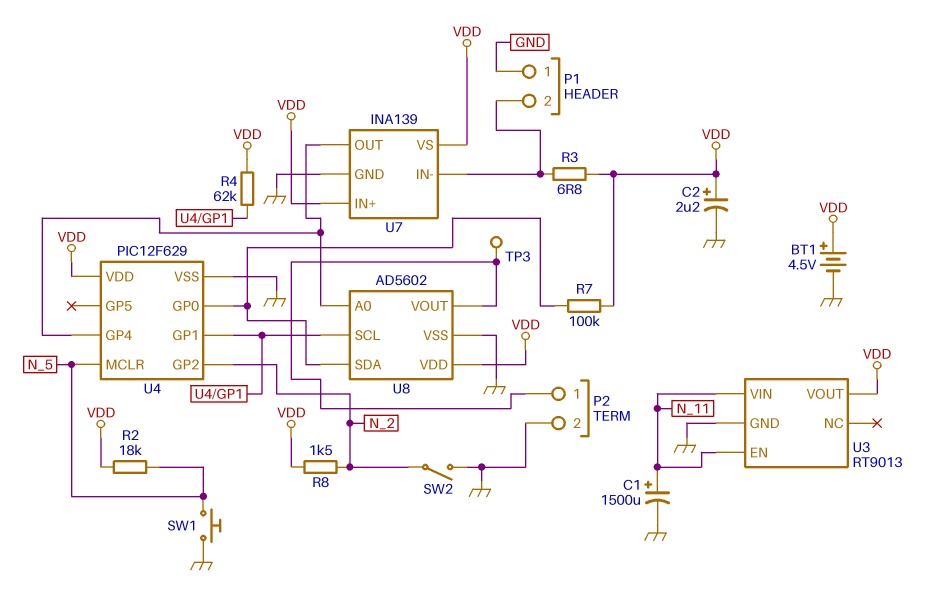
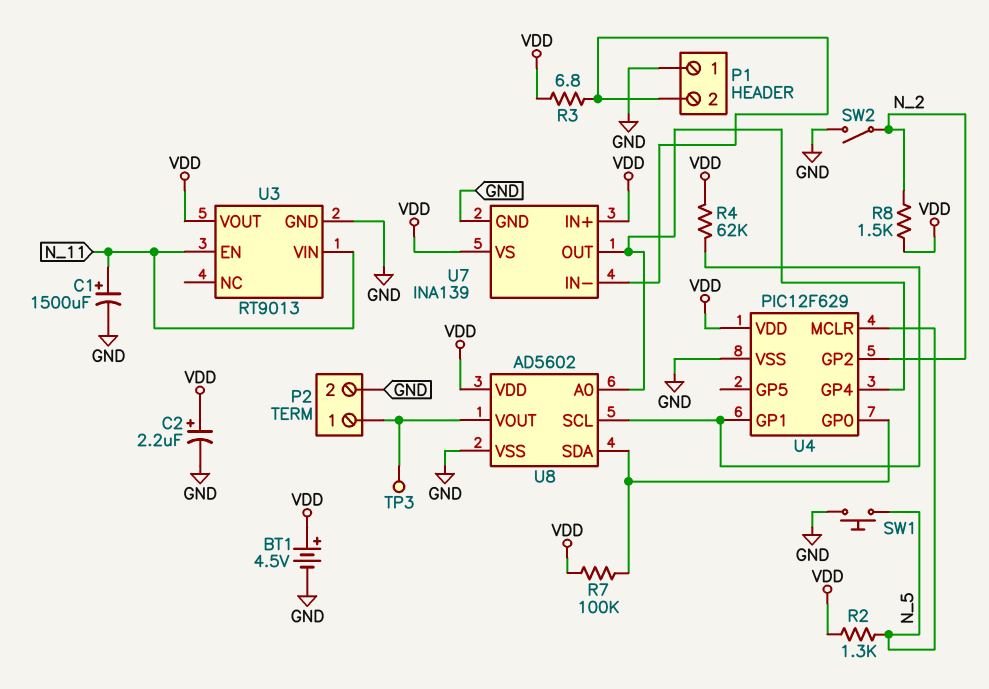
R2: 18k (N_5, VDD) -> 1.3k (N_5, VDD)

